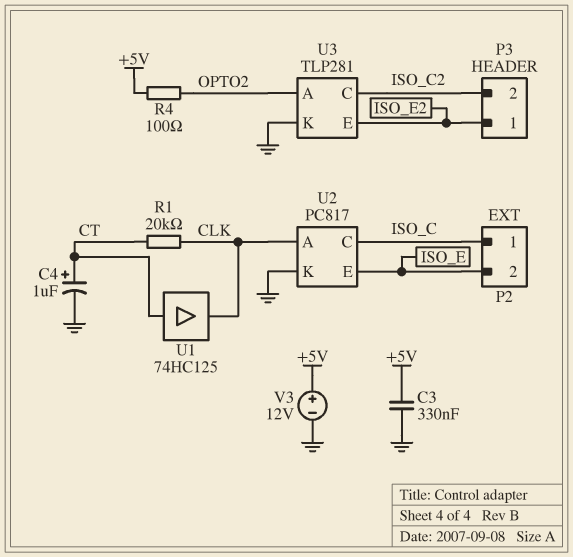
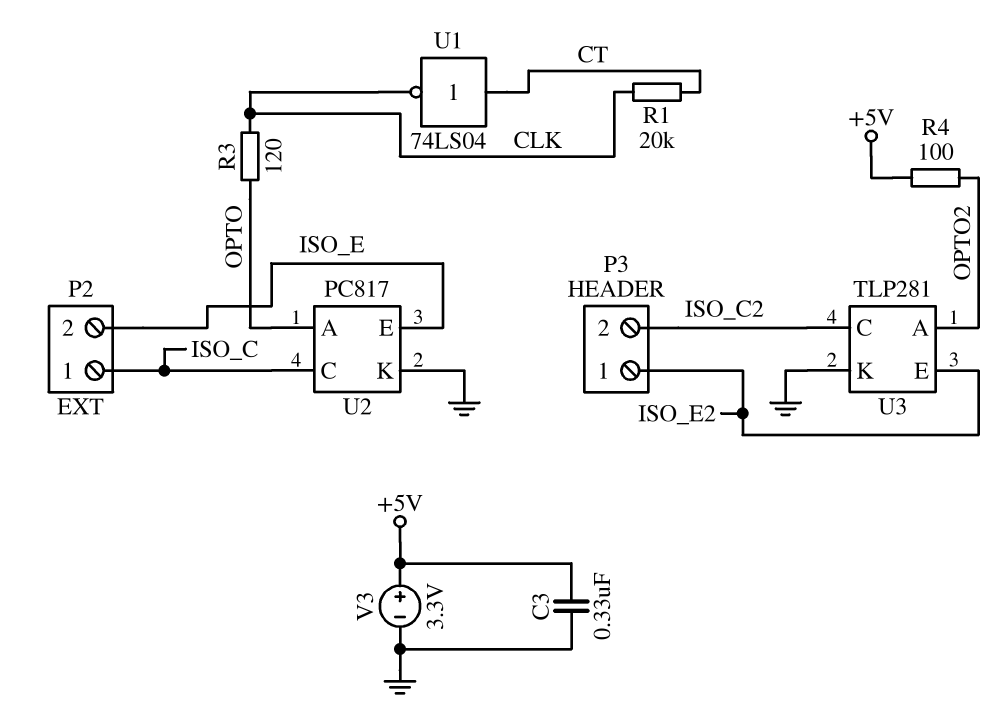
C4: 1uF (plus CT, minus GND) -> none
R3: none -> 120 (CLK, OPTO)
U1: buffer 74HC125 (in CT, out CLK) -> NOT 74LS04 (in CT, out CLK)
U2 pin A: CLK -> OPTO
V3: 12V (plus +5V, minus GND) -> 3.3V (plus +5V, minus GND)

